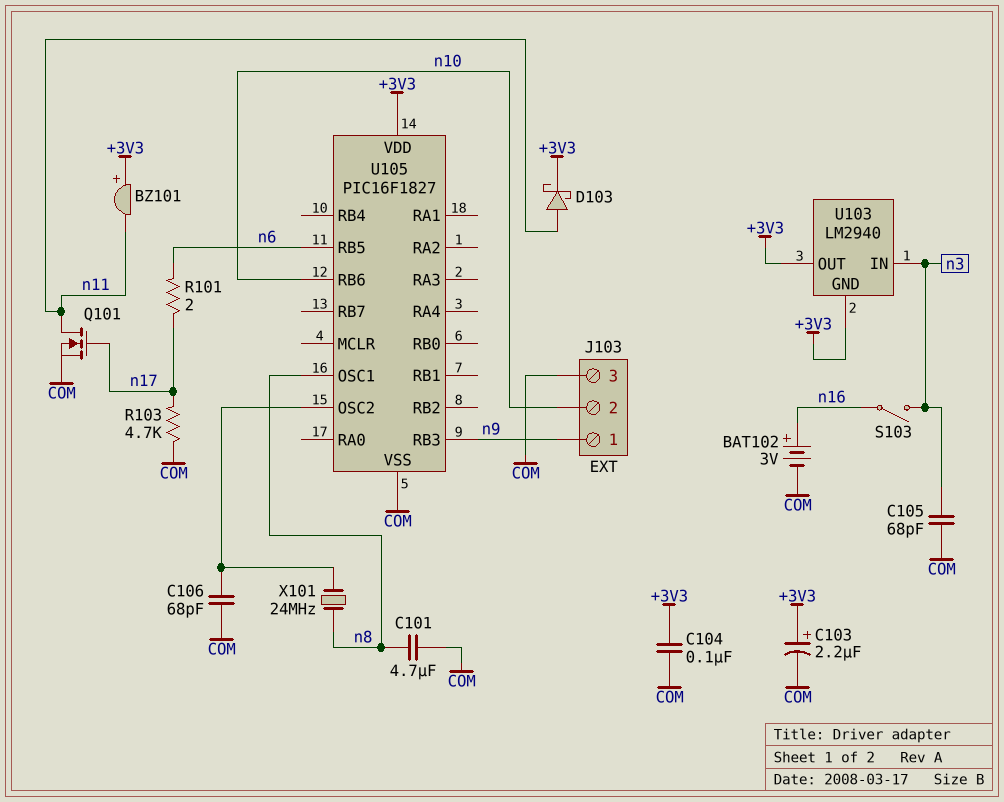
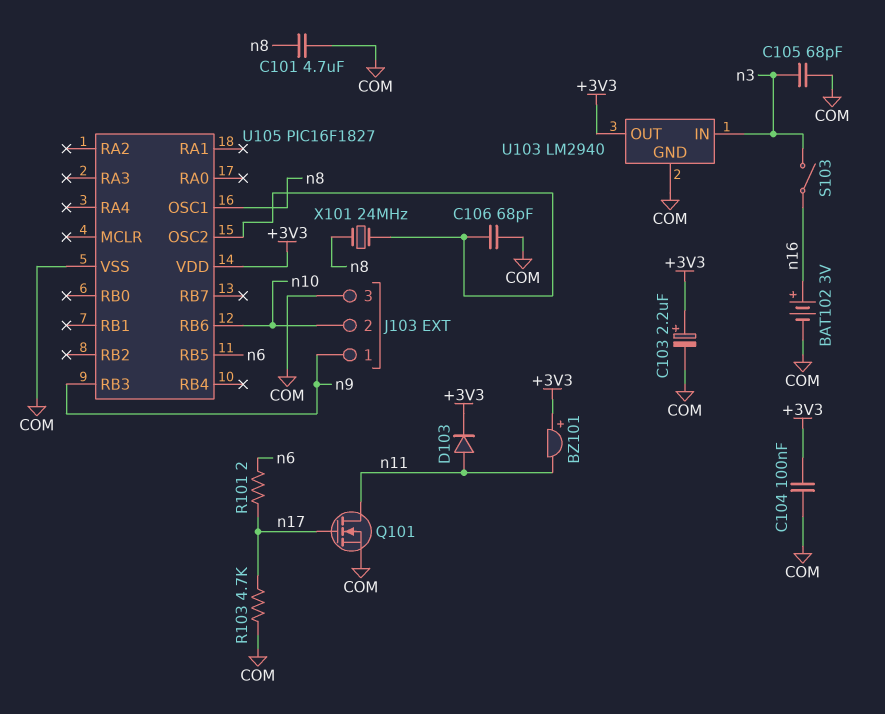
D103: schottky (A n11, K +3V3) -> diode (A n11, K +3V3)
U103 pin GND: +3V3 -> COM

